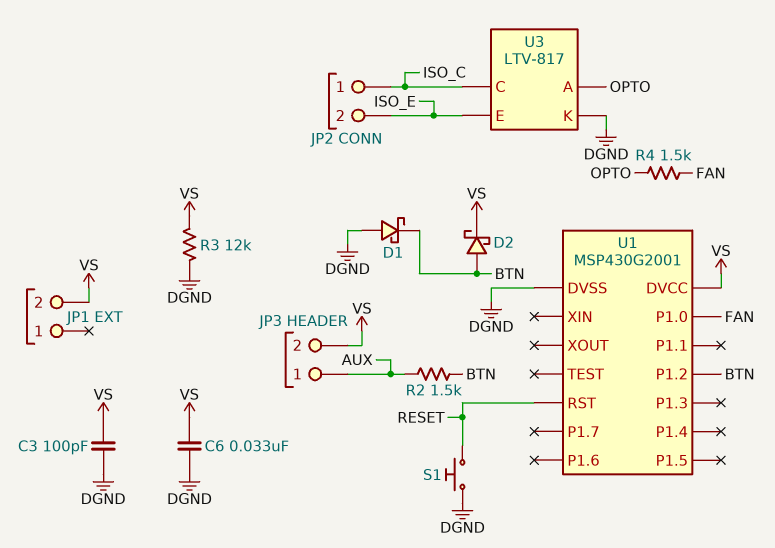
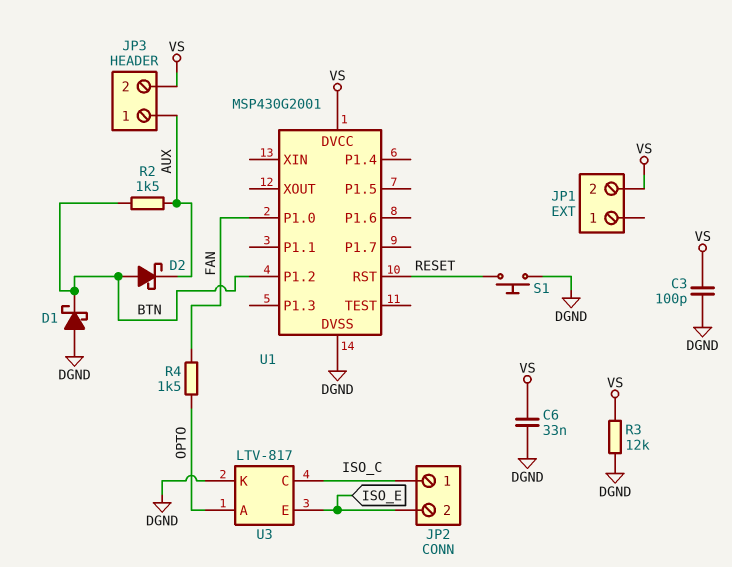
D2: schottky (A BTN, K VS) -> schottky (A BTN, K AUX)

